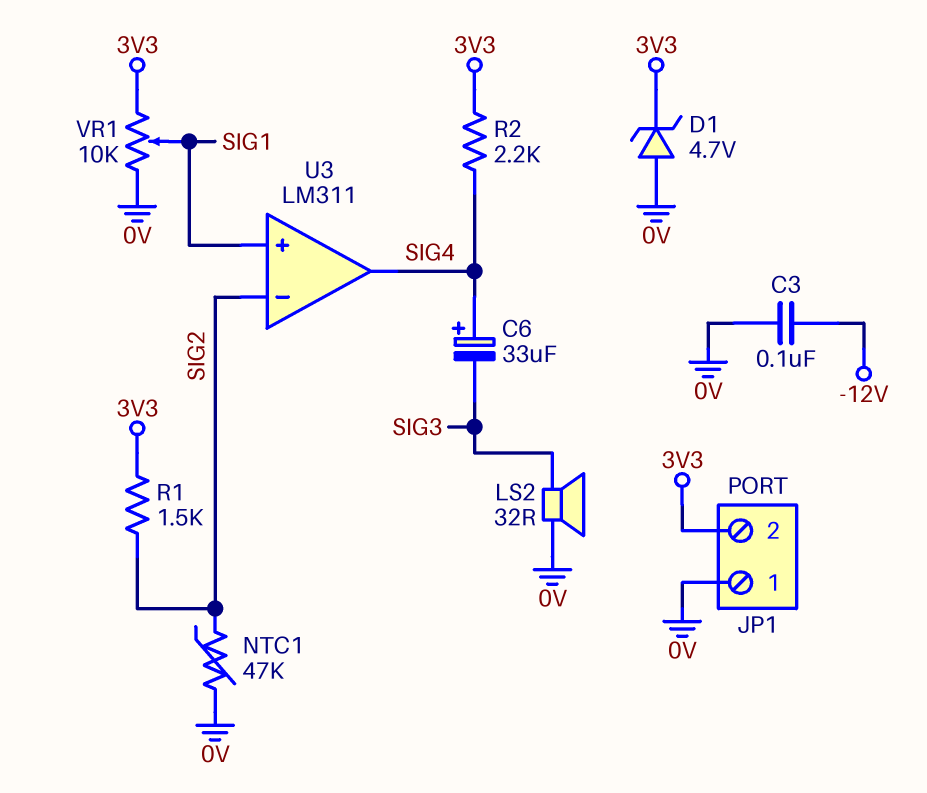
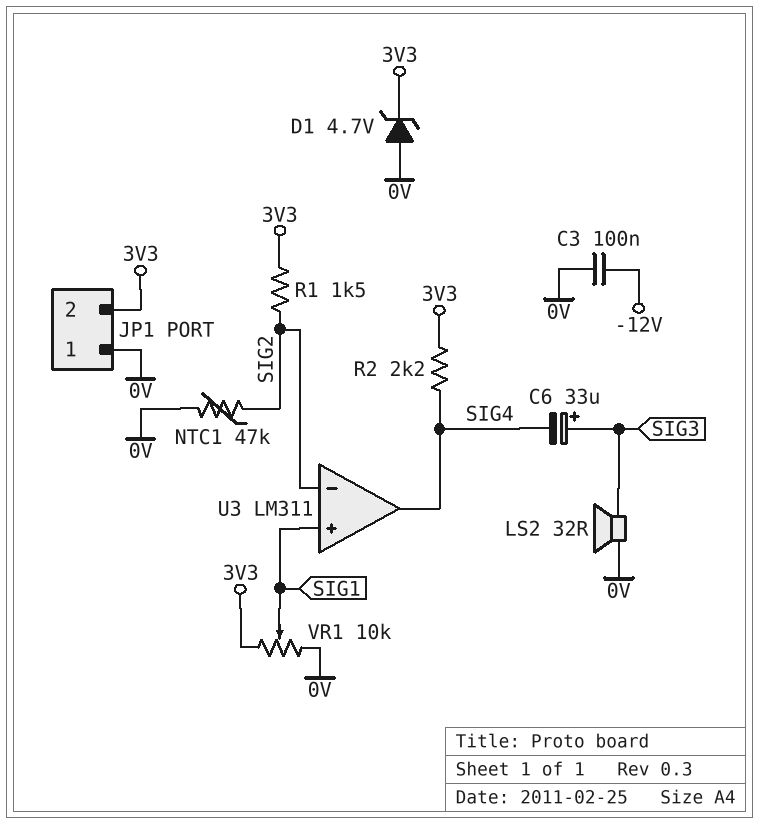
C6: 33uF (plus SIG4, minus SIG3) -> 33uF (plus SIG3, minus SIG4)

